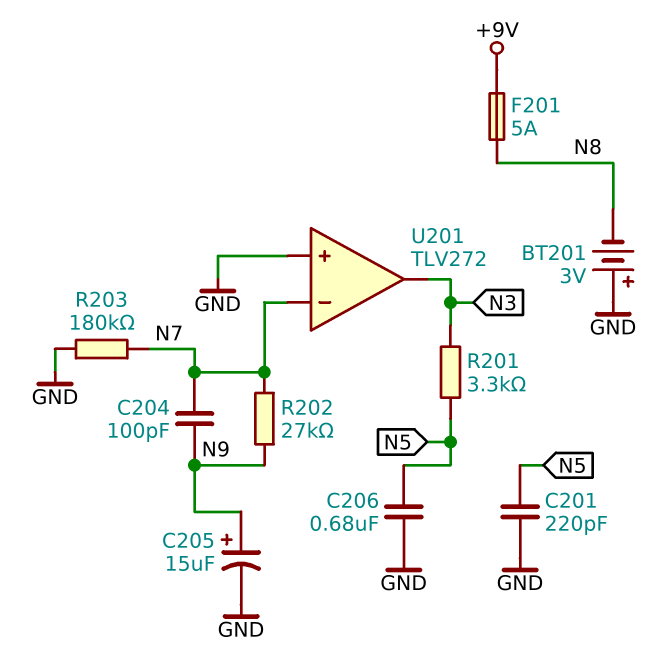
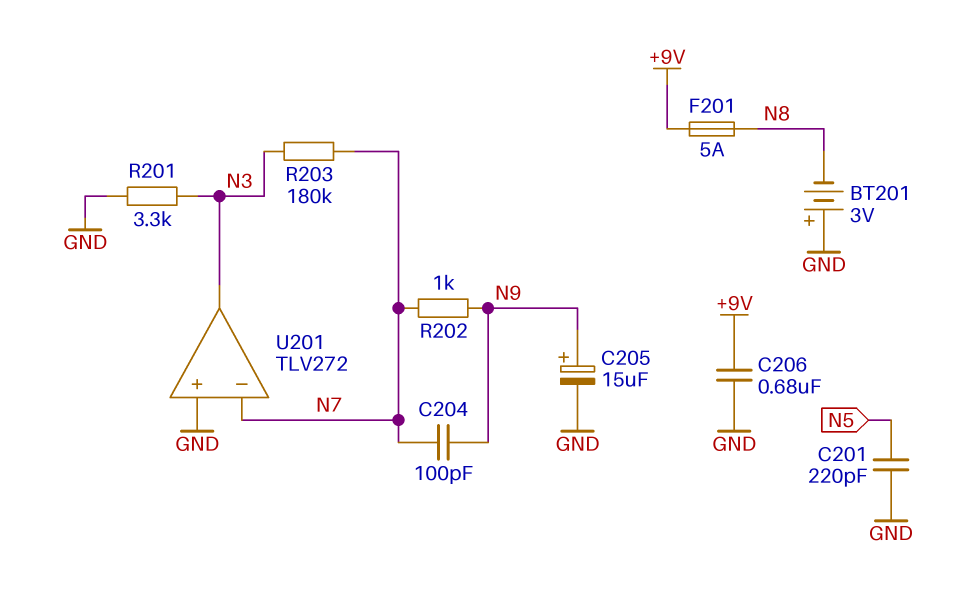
C206: 680nF (GND, N5) -> 680nF (+9V, GND)
R201: 3.3k (N3, N5) -> 3.3k (GND, N3)
R202: 27k (N7, N9) -> 1k (N7, N9)
R203: 180k (GND, N7) -> 180k (N3, N7)

